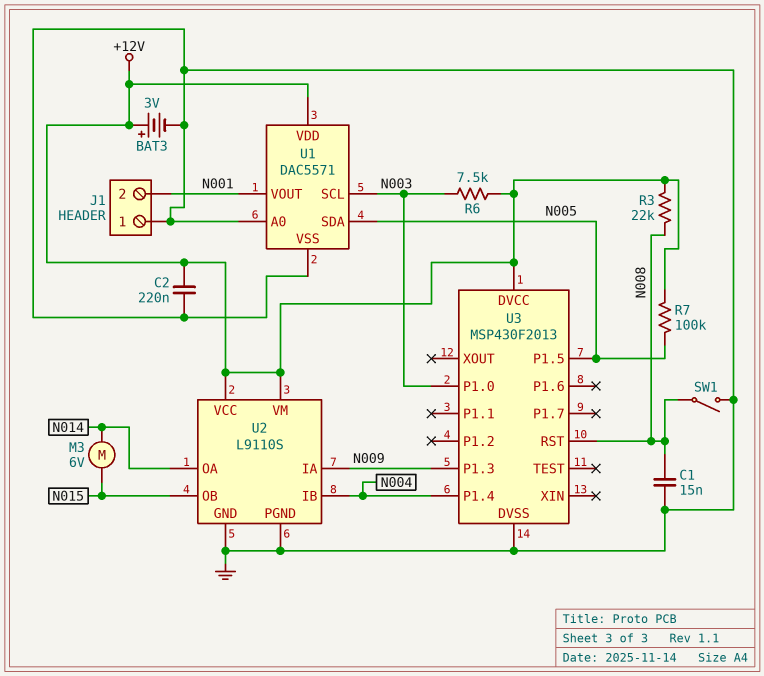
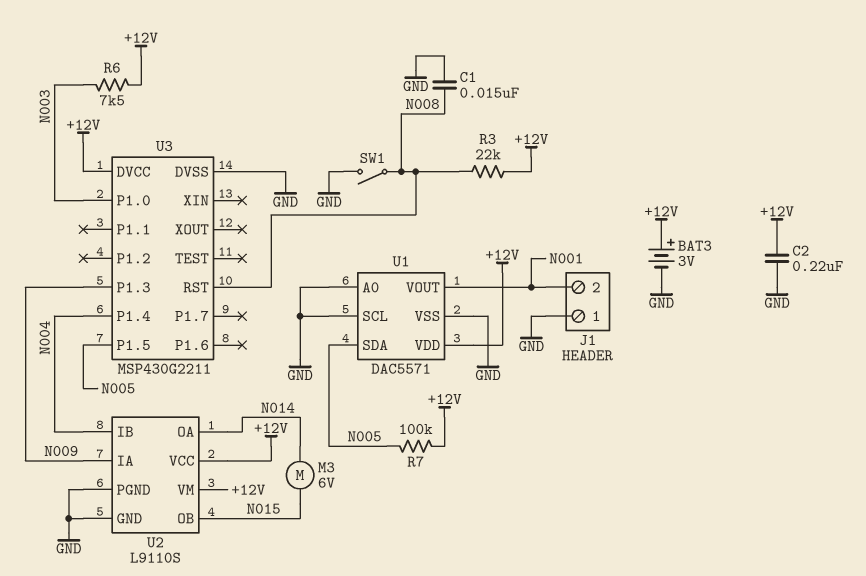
U1 pin SCL: N003 -> GND
U3: MSP430F2013 -> MSP430G2211

